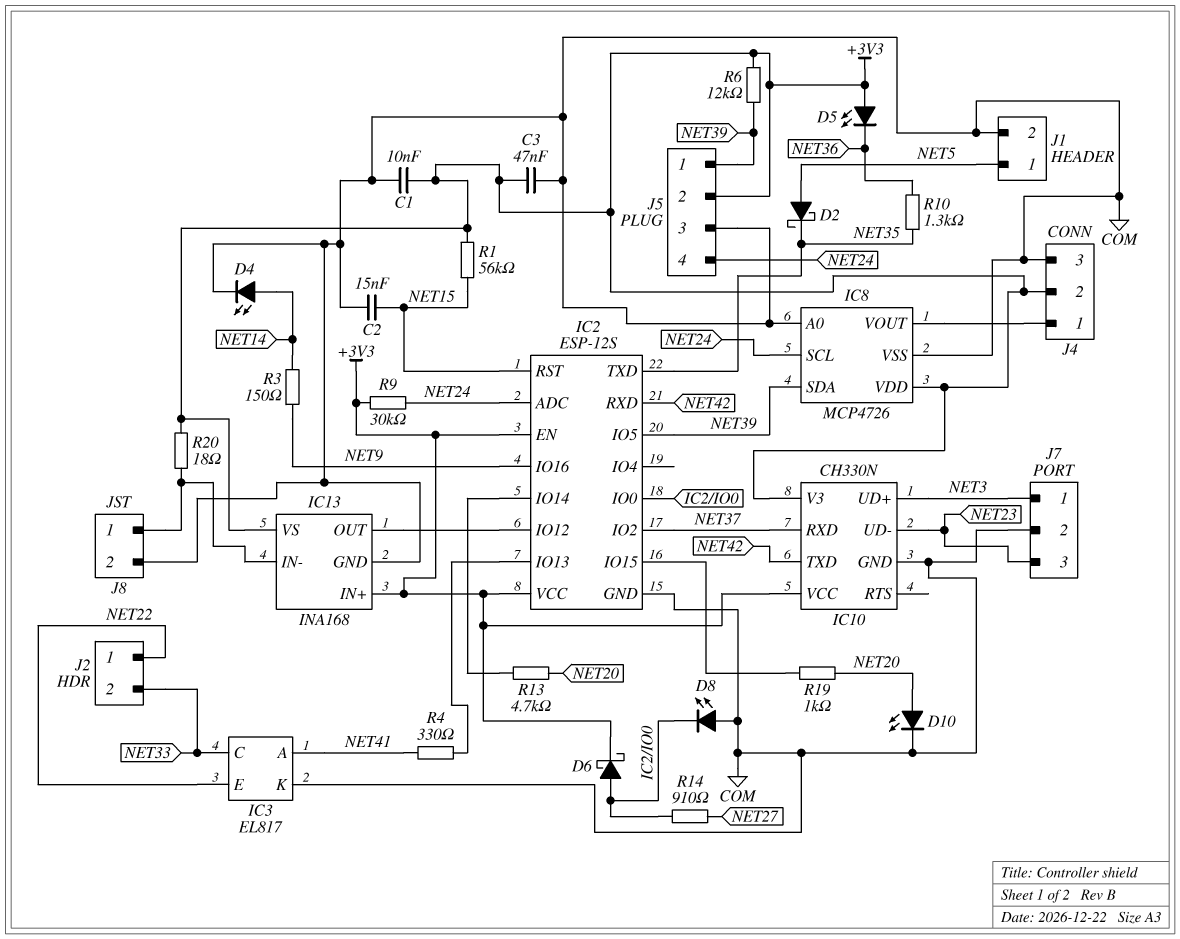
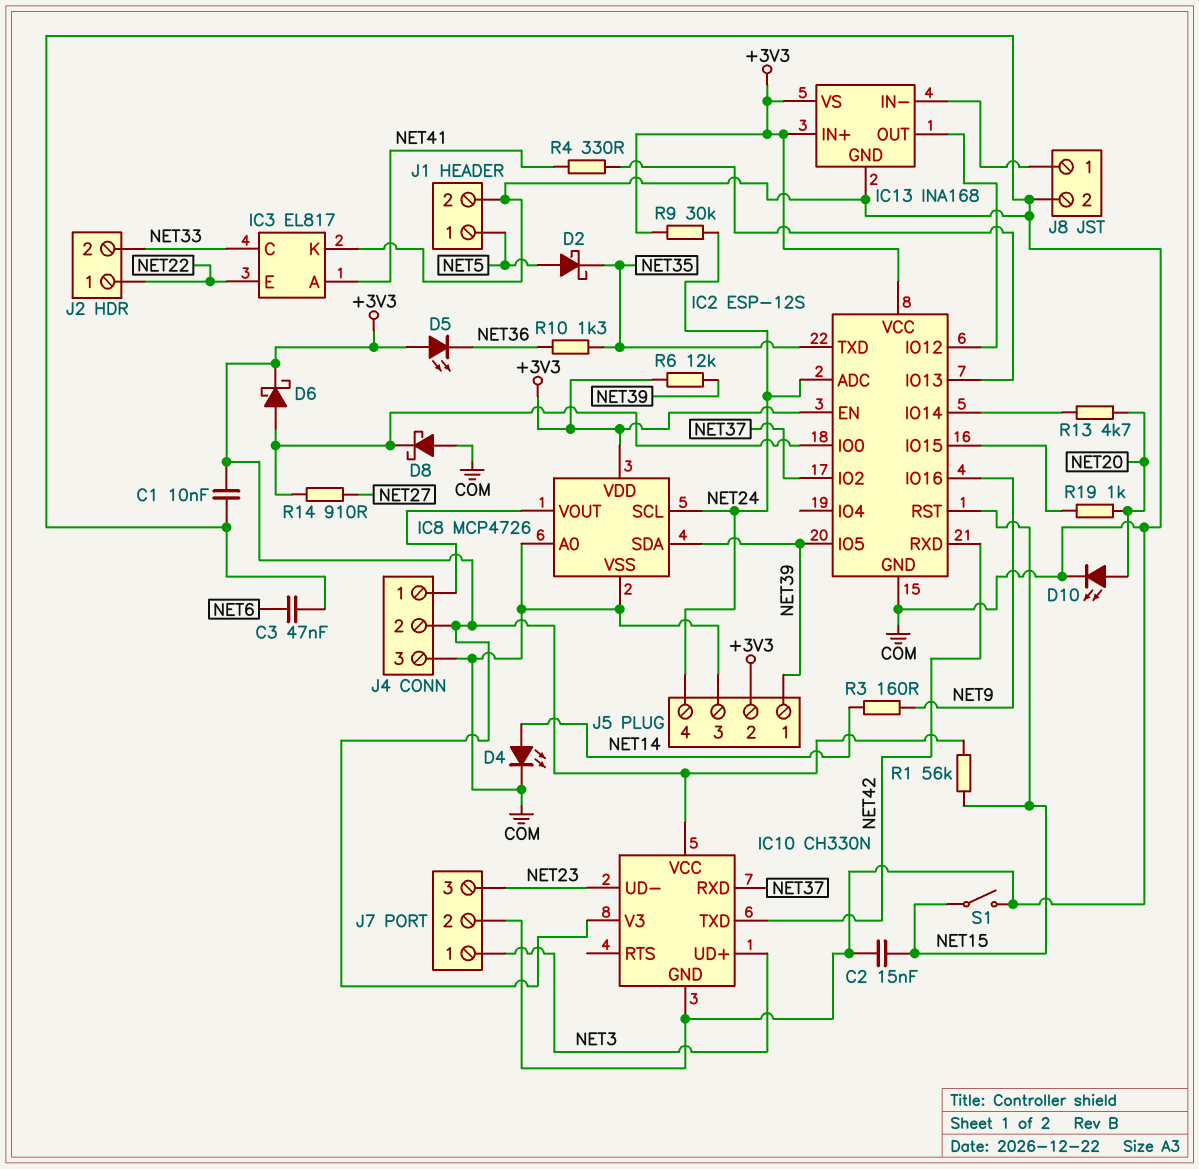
C3: 47nF (+3V3, COM) -> 47nF (COM, NET6)
D8: LED (A COM, K IC2/IO0) -> schottky (A COM, K IC2/IO0)
R3: 150 (NET9, NET14) -> 160 (NET9, NET14)
R20: 18 (+3V3, IC13/IN-) -> none
S1: none -> switch (COM, NET15)

